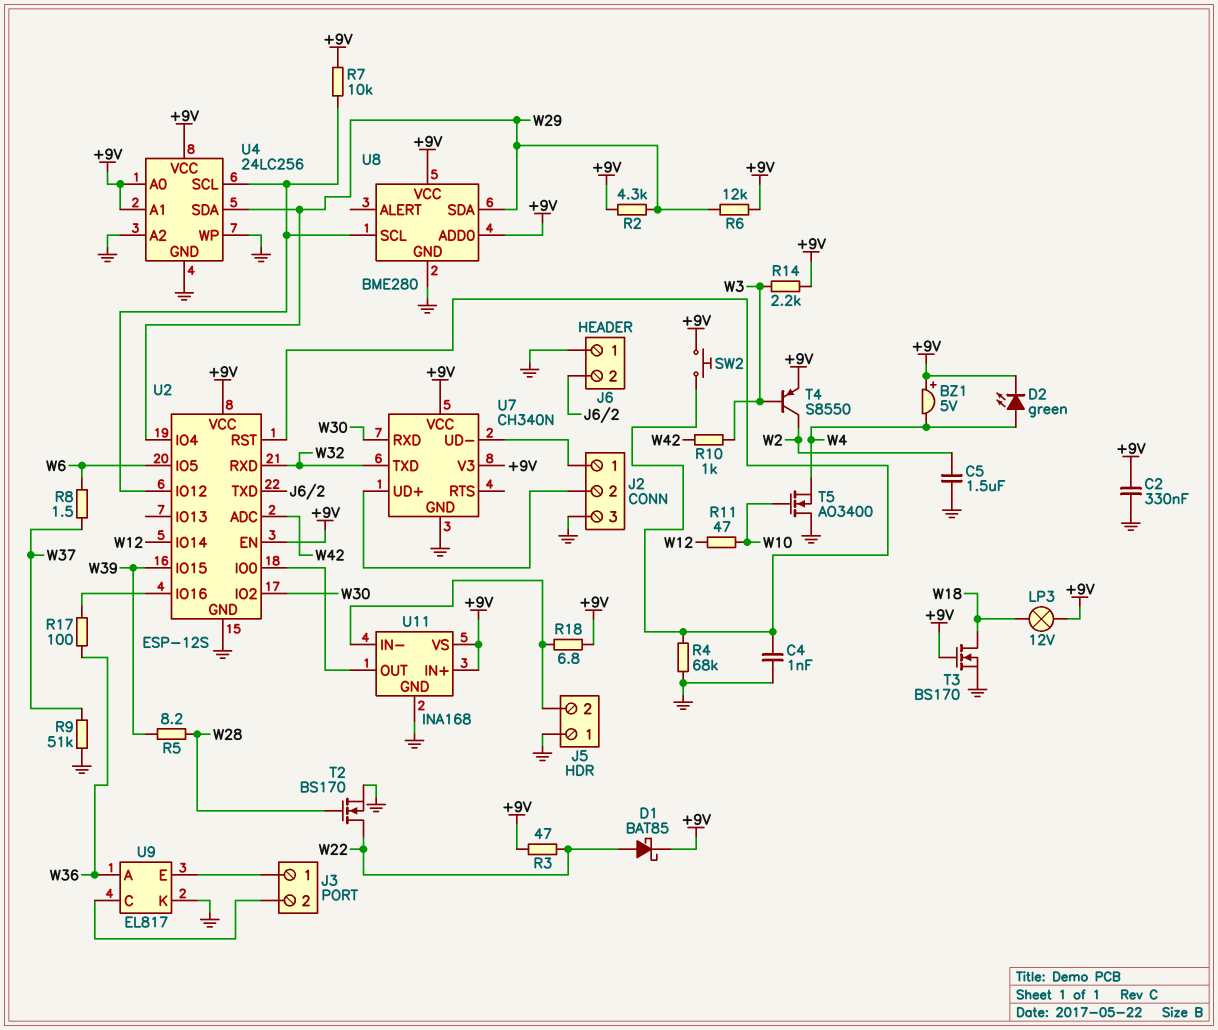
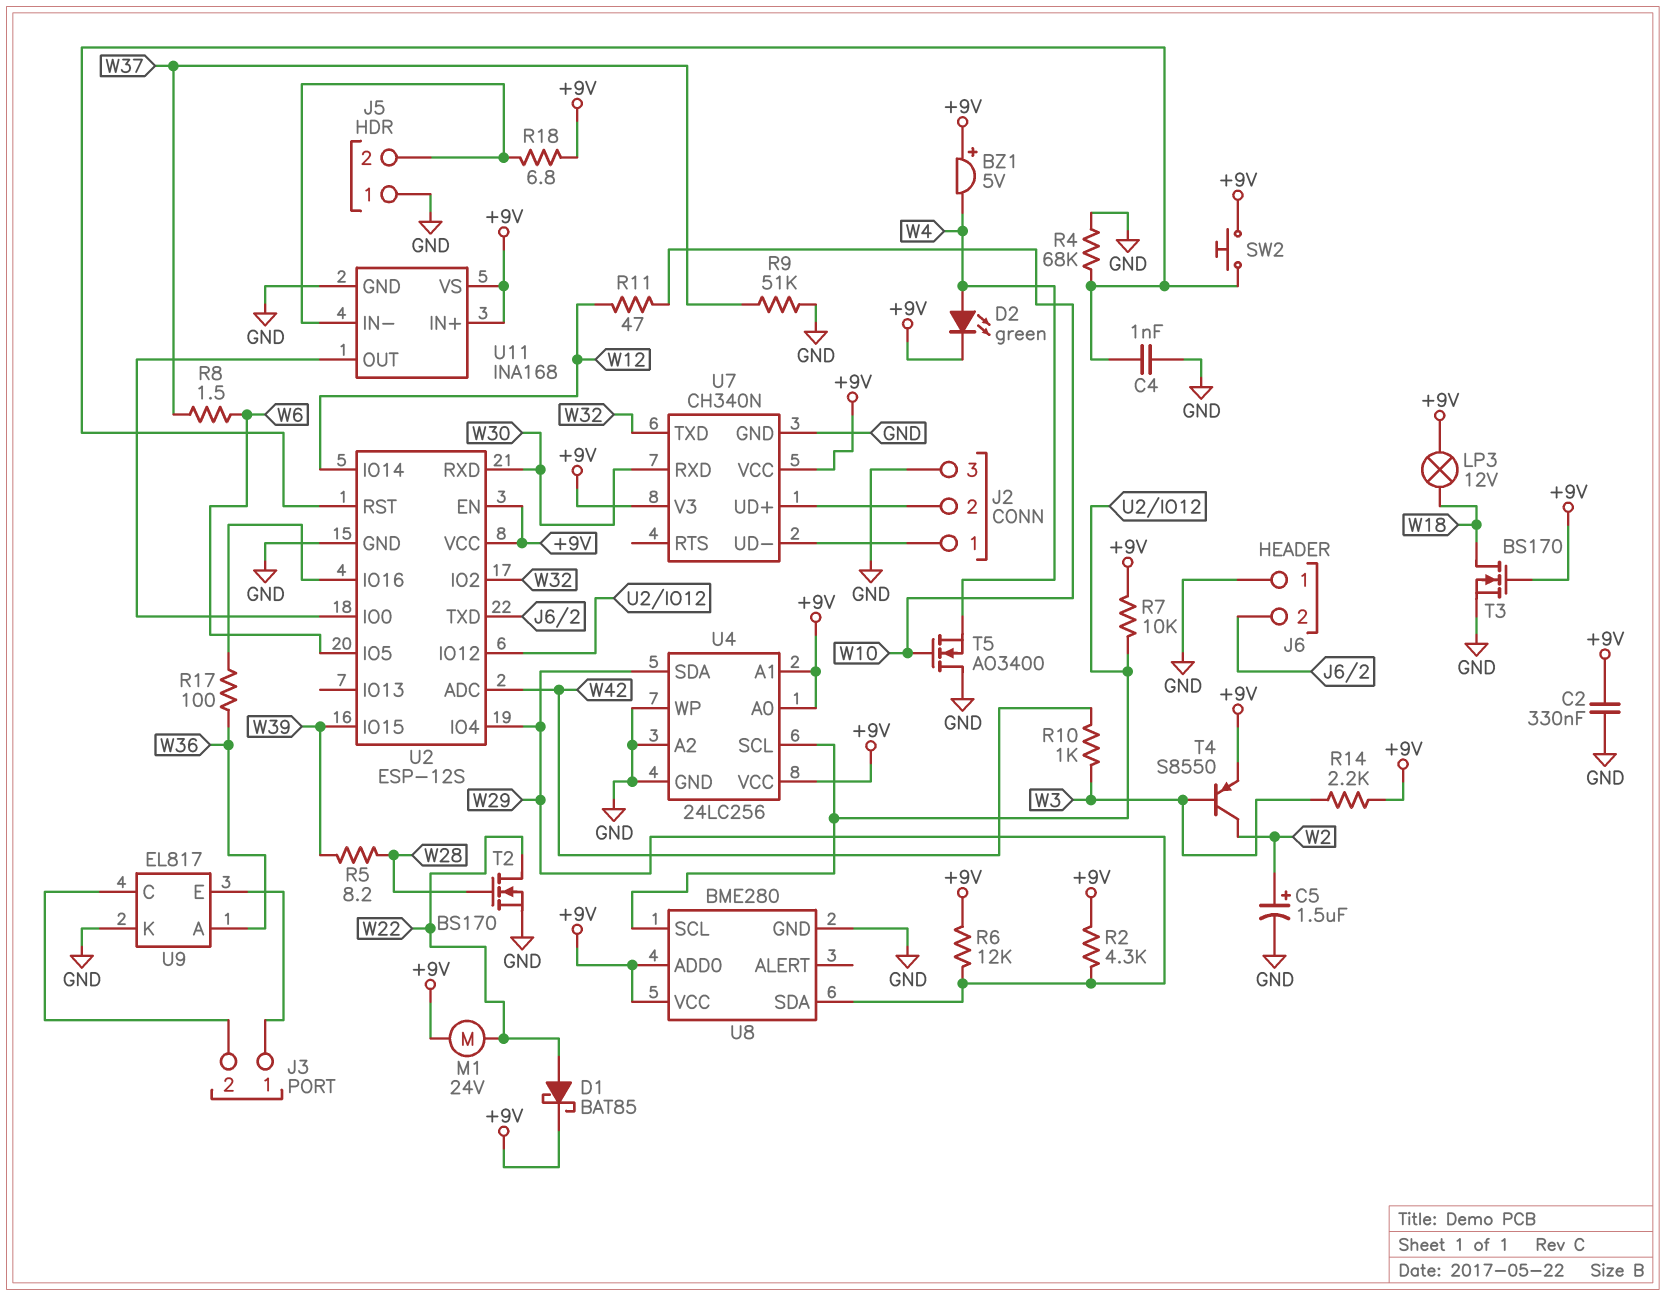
C5: 1.5uF (GND, W2) -> 1.5uF (plus W2, minus GND)
M1: none -> motor 24V (+9V, W22)
R3: 47 (+9V, W22) -> none
U2 pin IO2: W30 -> W32
U2 pin RXD: W32 -> W30

